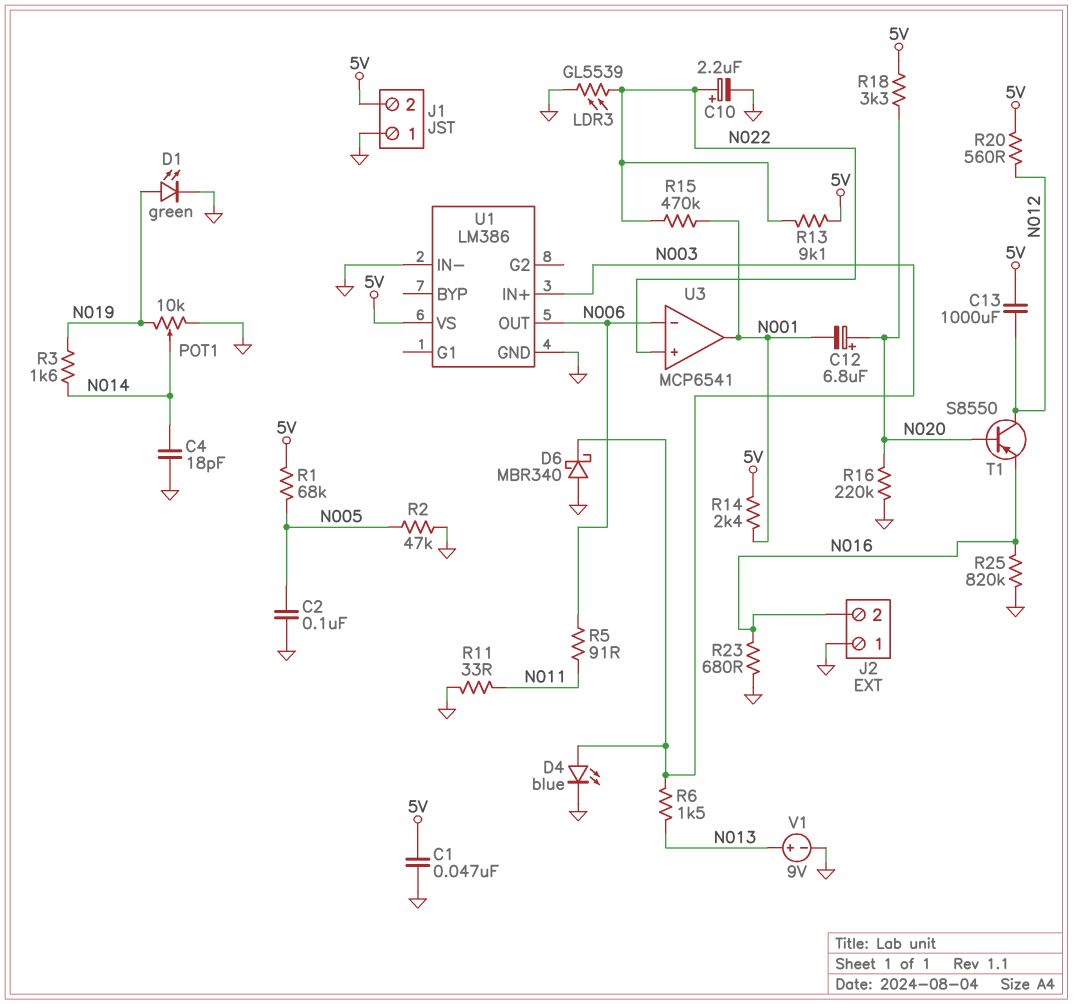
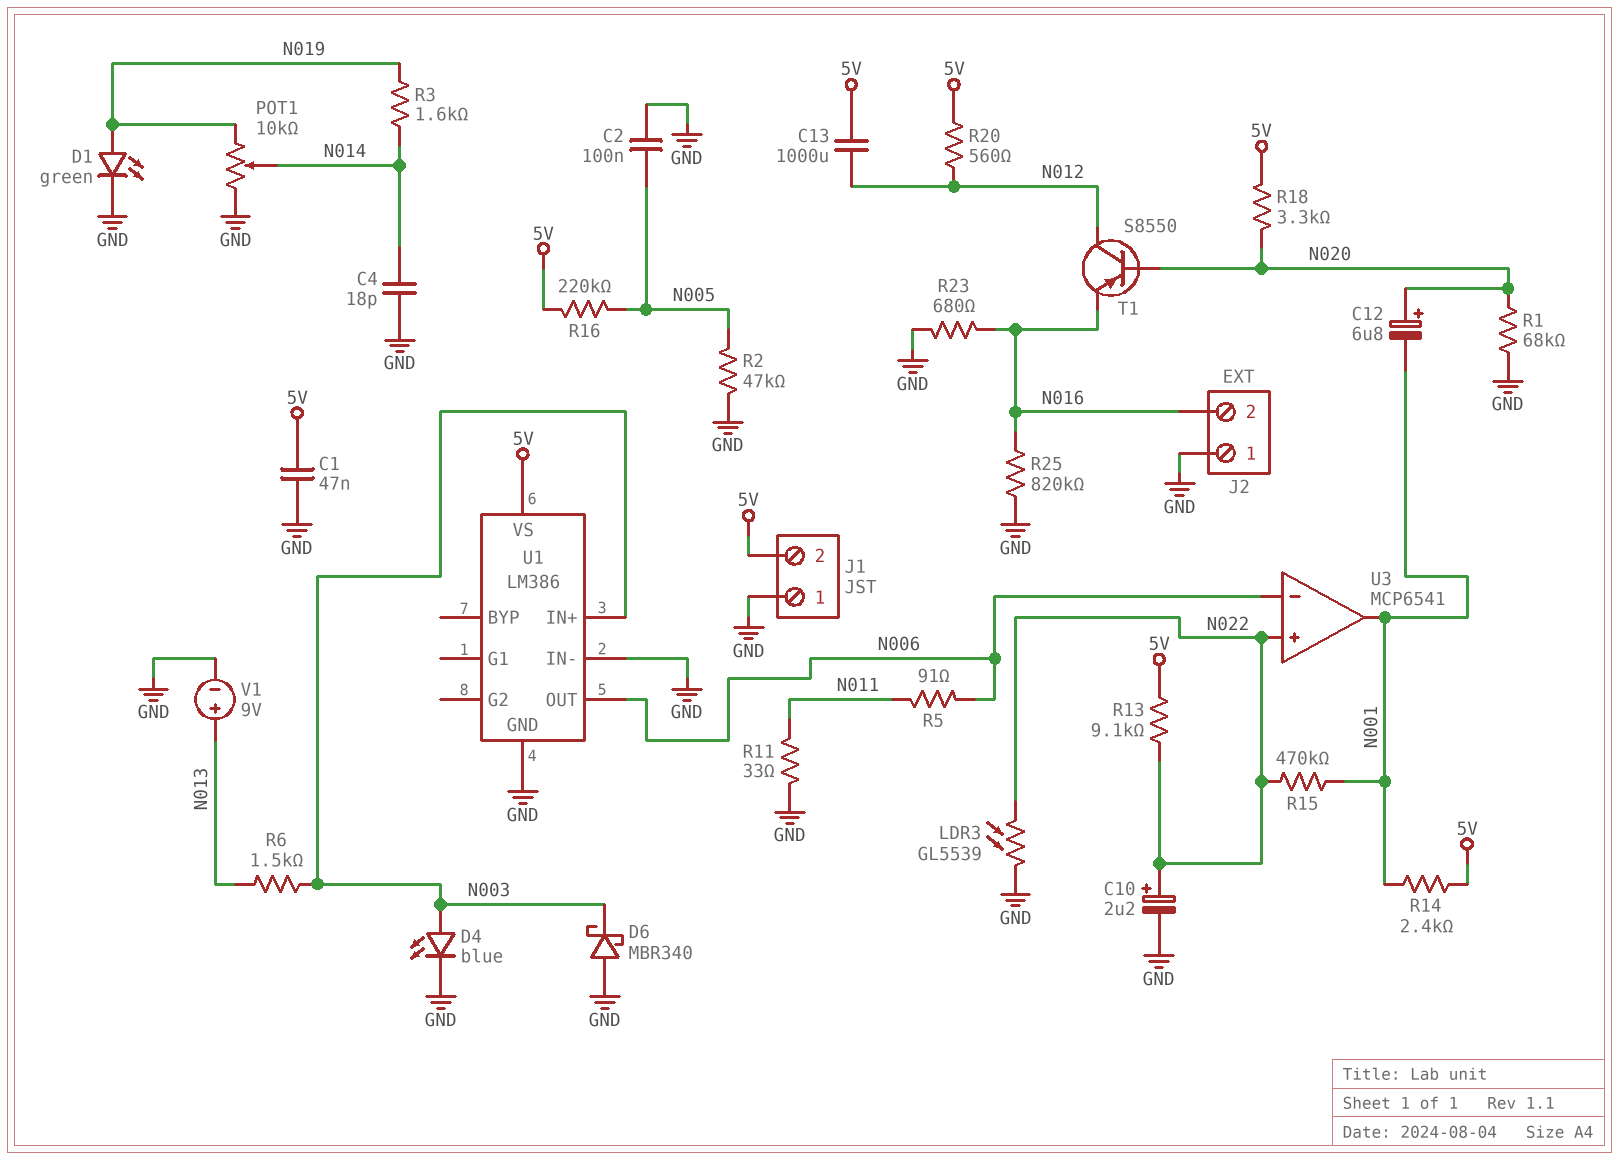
R1: 68k (5V, N005) -> 68k (GND, N020)
R16: 220k (GND, N020) -> 220k (5V, N005)

